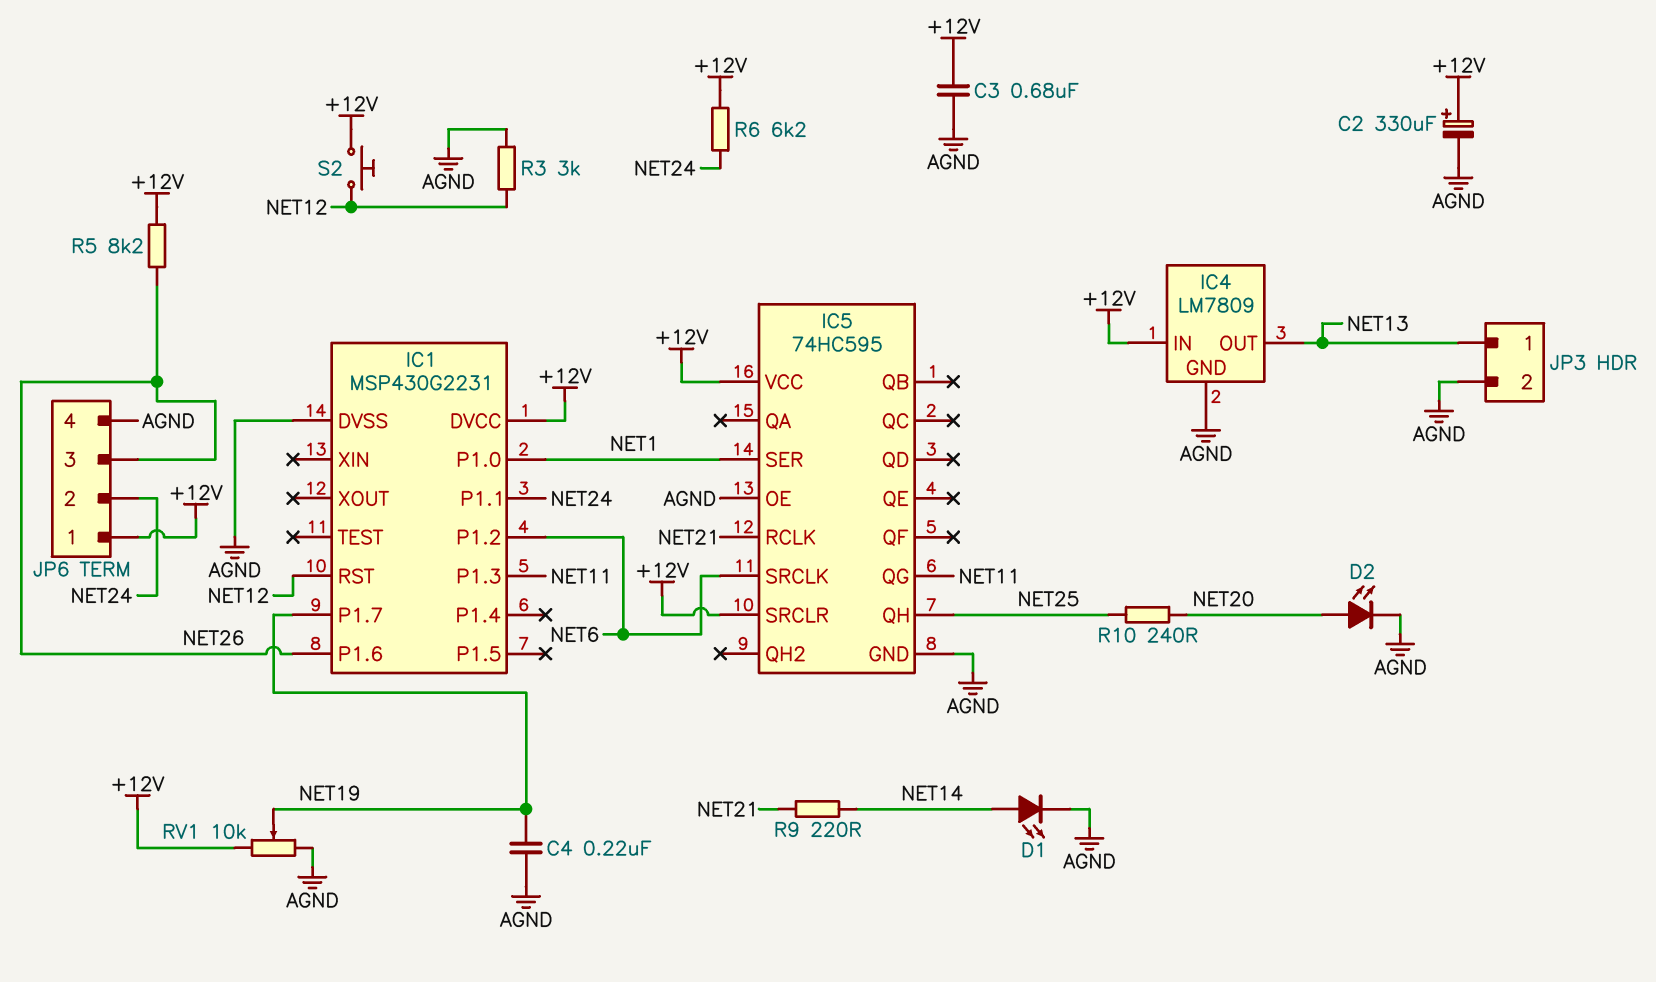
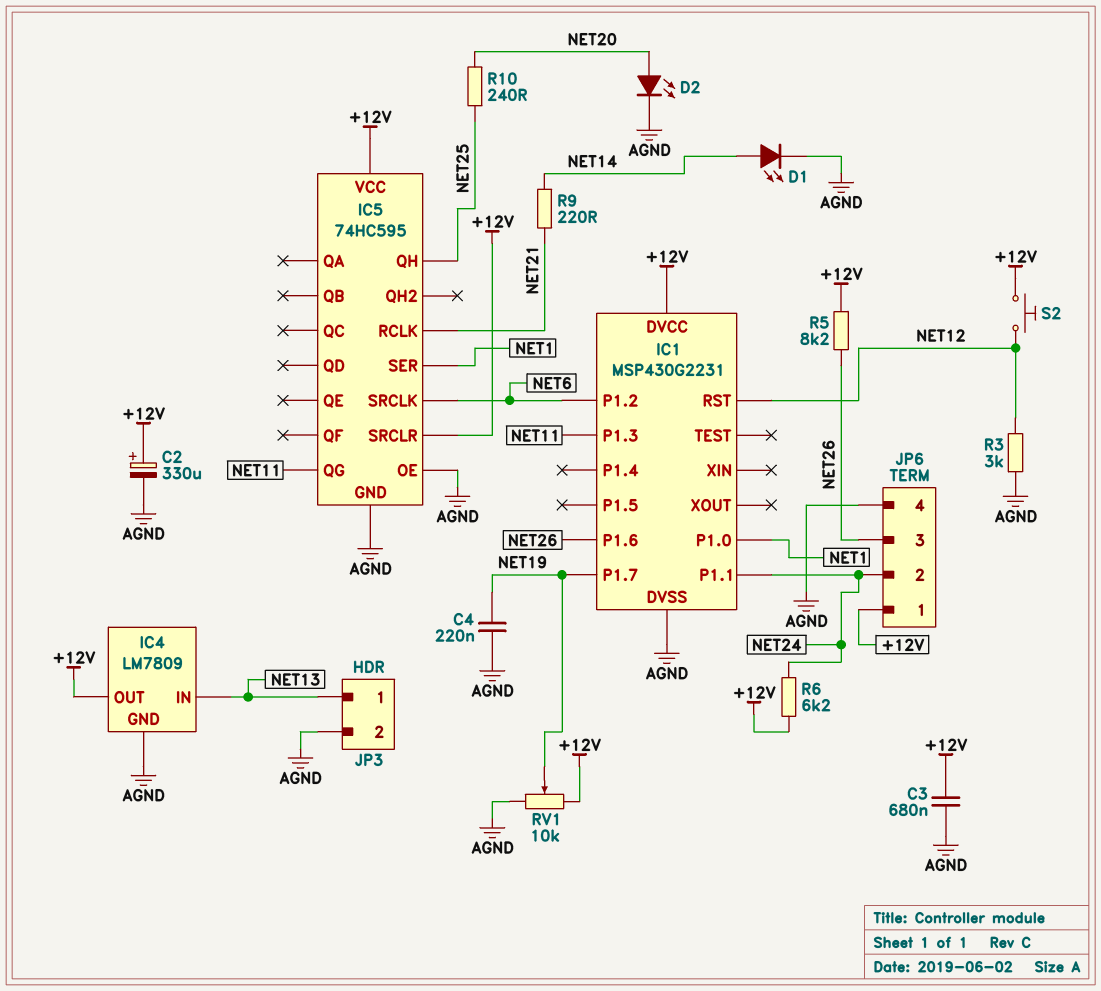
IC4 pin IN: +12V -> NET13
IC4 pin OUT: NET13 -> +12V

